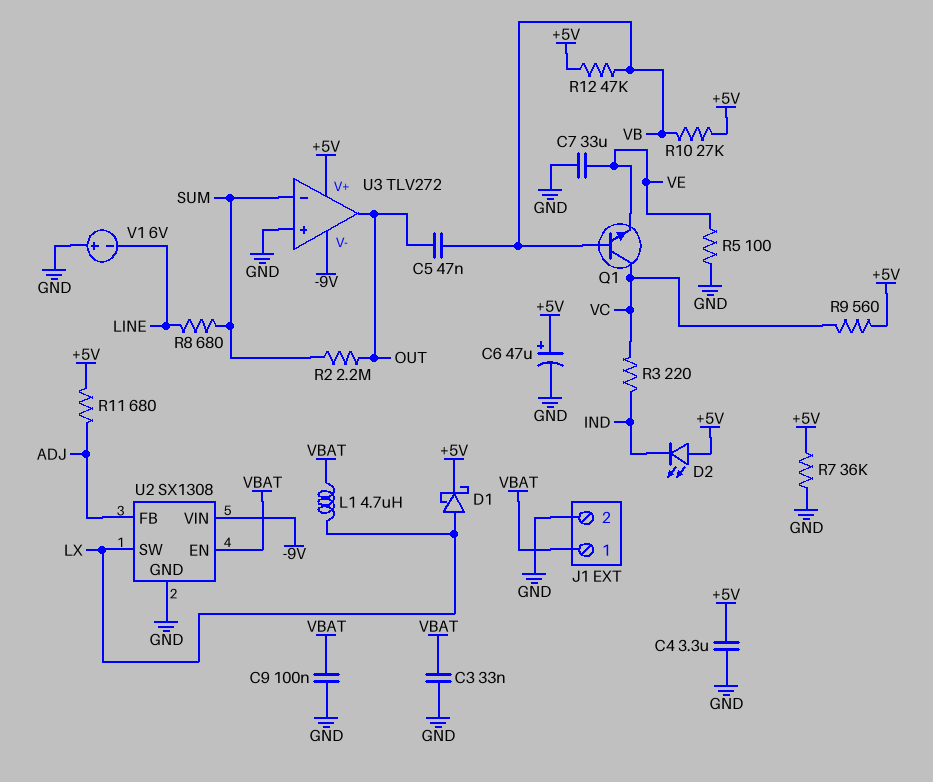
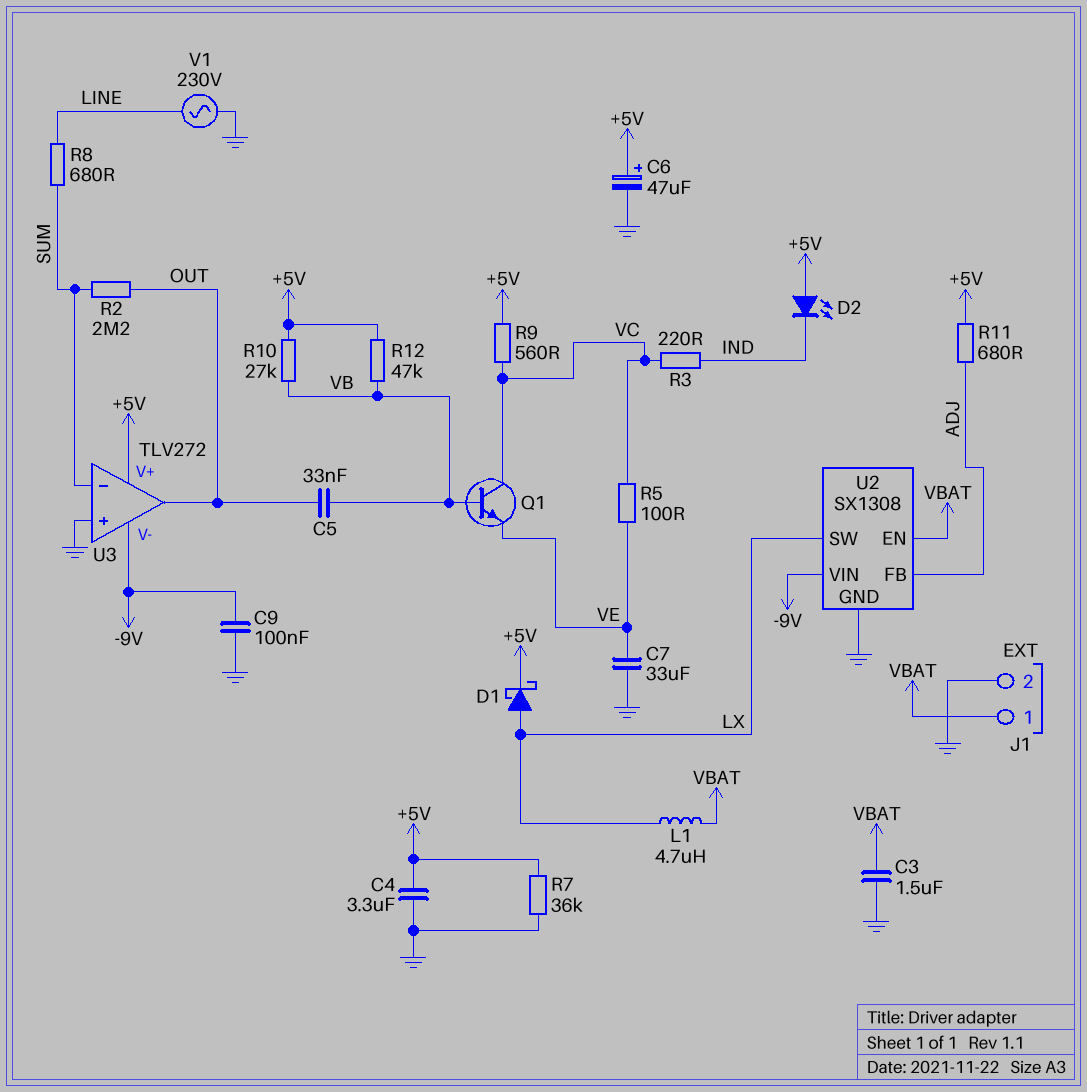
C3: 33nF (GND, VBAT) -> 1.5uF (GND, VBAT)
C5: 47nF (OUT, VB) -> 33nF (OUT, VB)
C9: 100nF (GND, VBAT) -> 100nF (-9V, GND)
R5: 100 (GND, VE) -> 100 (VC, VE)
V1: 6V (plus GND, minus LINE) -> AC 230V (GND, LINE)

